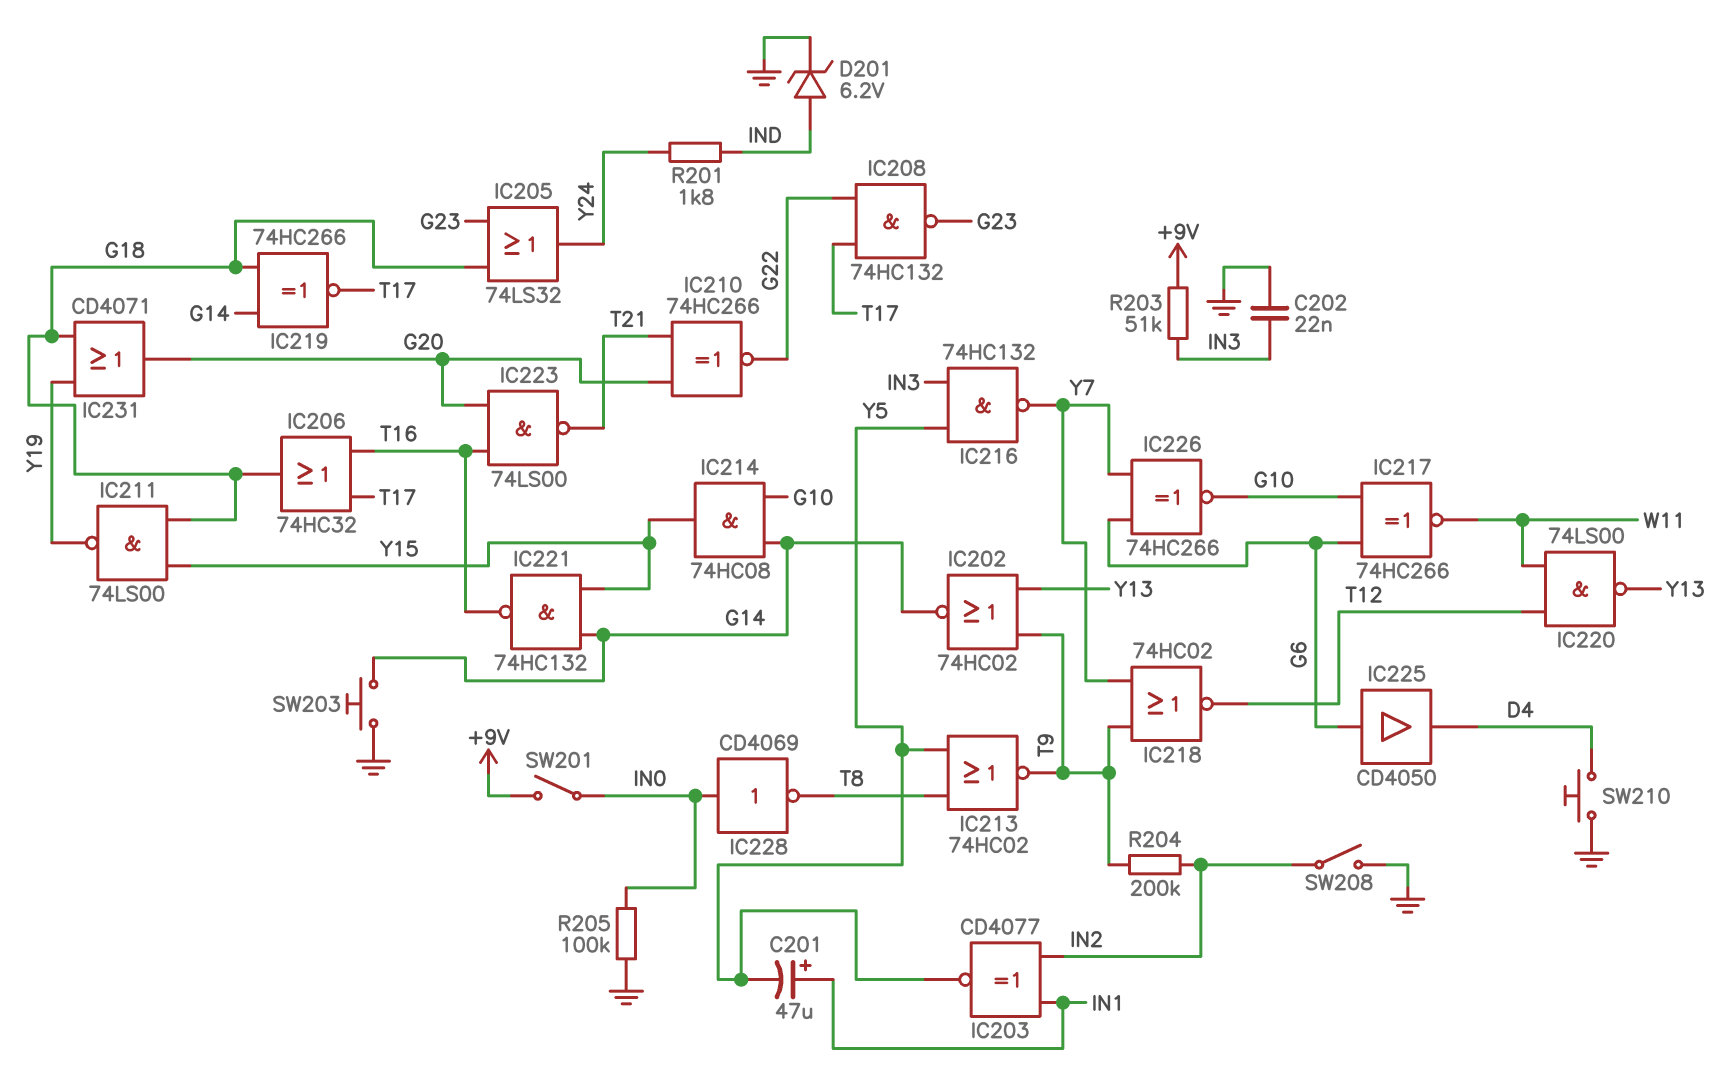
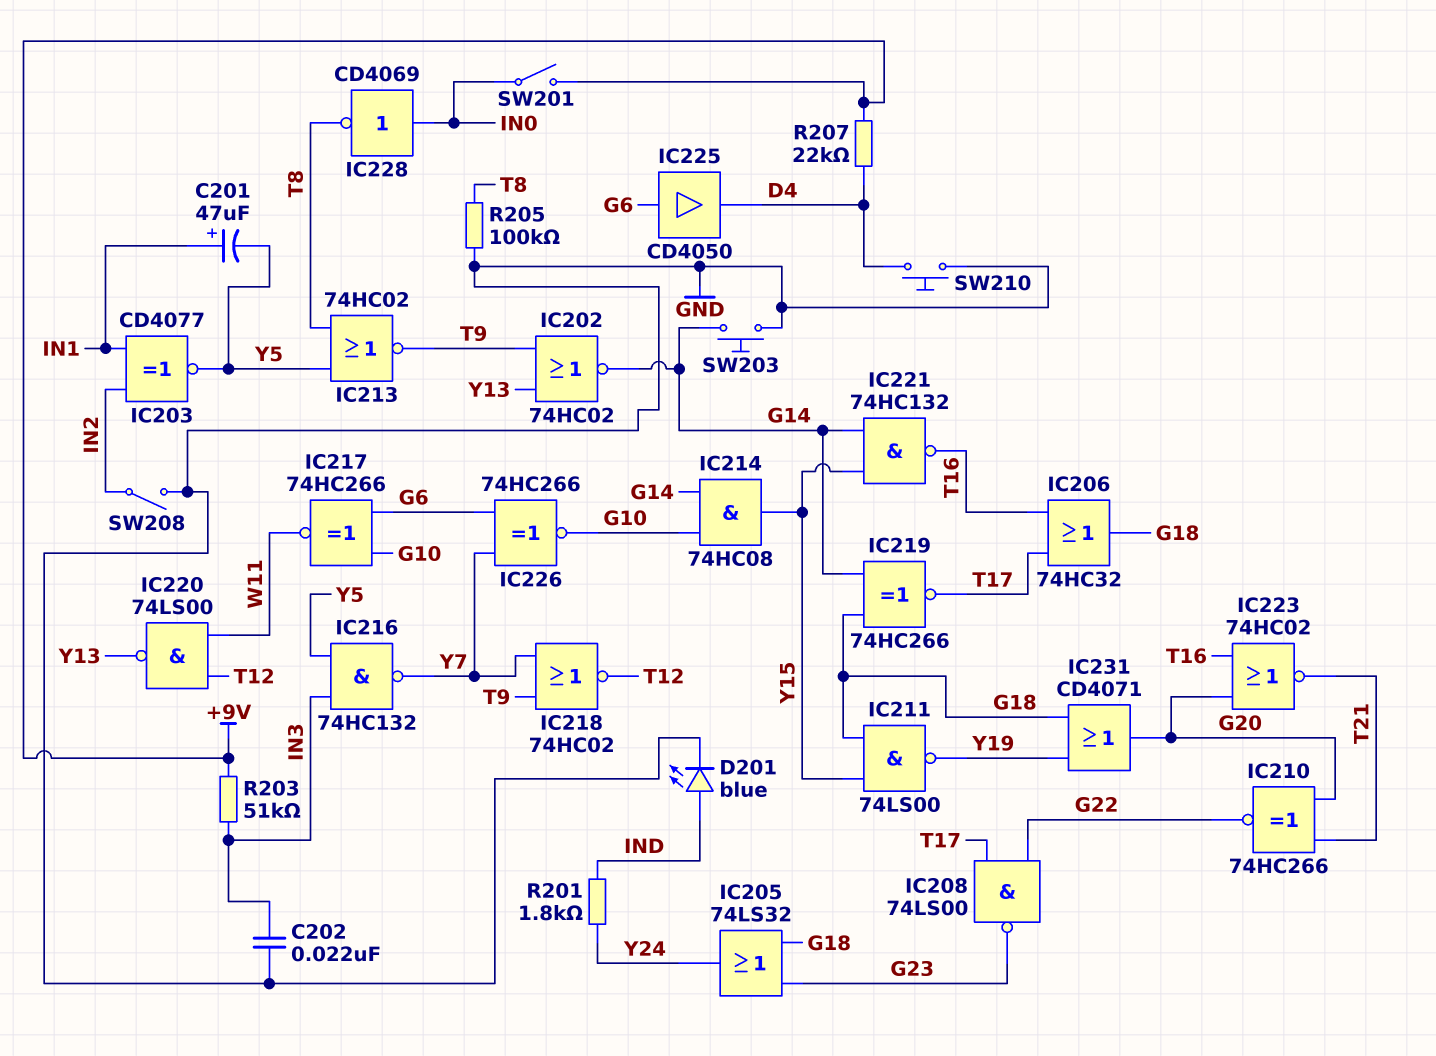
D201: zener 6.2V (A IND, K GND) -> LED blue (A IND, K GND)
IC208: NAND 74HC132 (in G22, in T17, out G23) -> NAND 74LS00 (in G22, in T17, out G23)
IC223: NAND 74LS00 (in G20, in T16, out T21) -> NOR 74HC02 (in G20, in T16, out T21)
R204: 200k (IN2, T9) -> none
R205: 100k (GND, IN0) -> 100k (GND, T8)
R207: none -> 22k (+9V, D4)

